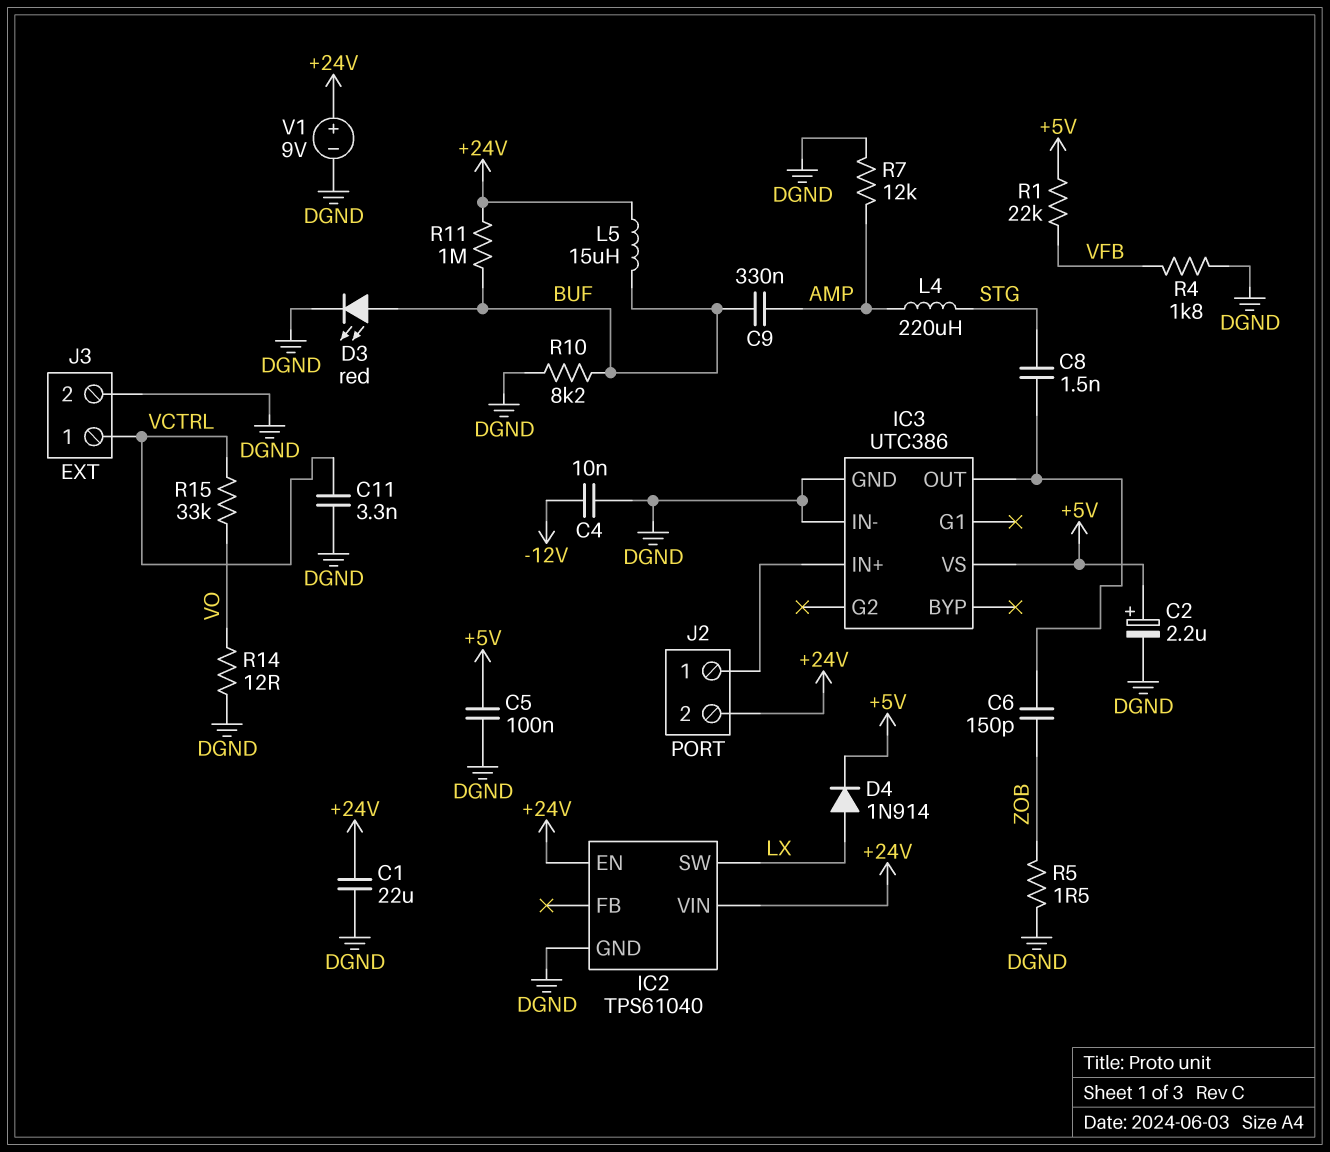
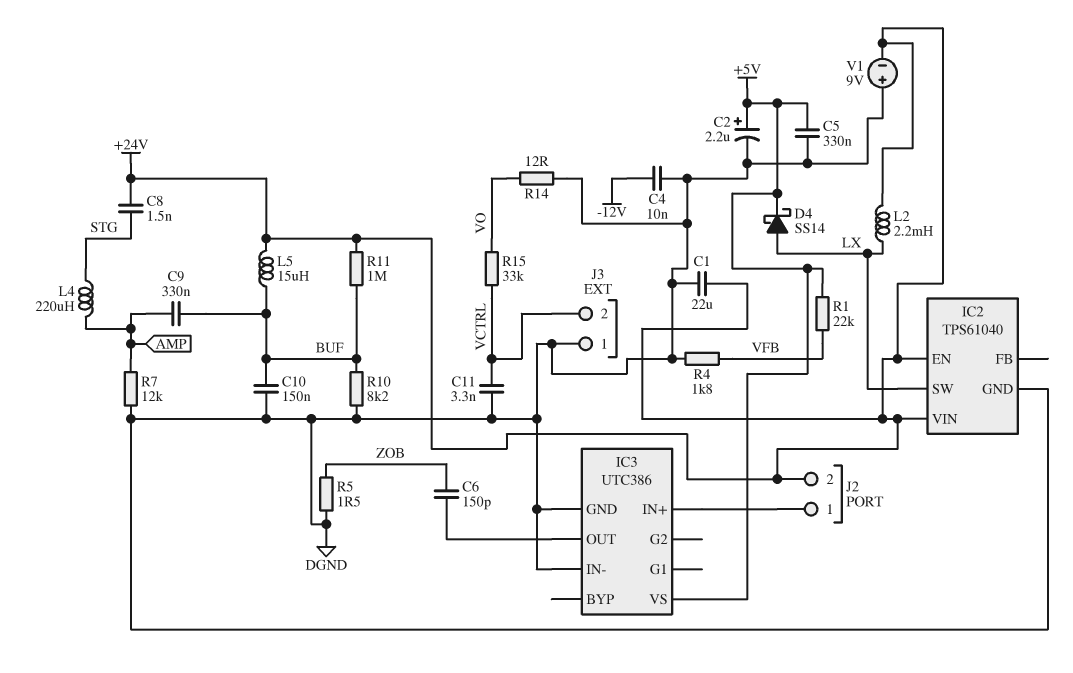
C5: 100nF (+5V, DGND) -> 330nF (+5V, DGND)
C8: 1.5nF (IC3/OUT, STG) -> 1.5nF (+24V, STG)
C10: none -> 150nF (BUF, DGND)
D3: LED red (A BUF, K DGND) -> none
D4: diode 1N914 (A LX, K +5V) -> schottky SS14 (A LX, K +5V)
J3 pin 1: VCTRL -> DGND
J3 pin 2: DGND -> VCTRL
L2: none -> 2.2mH (+24V, LX)
V1: 9V (plus +24V, minus DGND) -> 9V (plus DGND, minus +24V)

